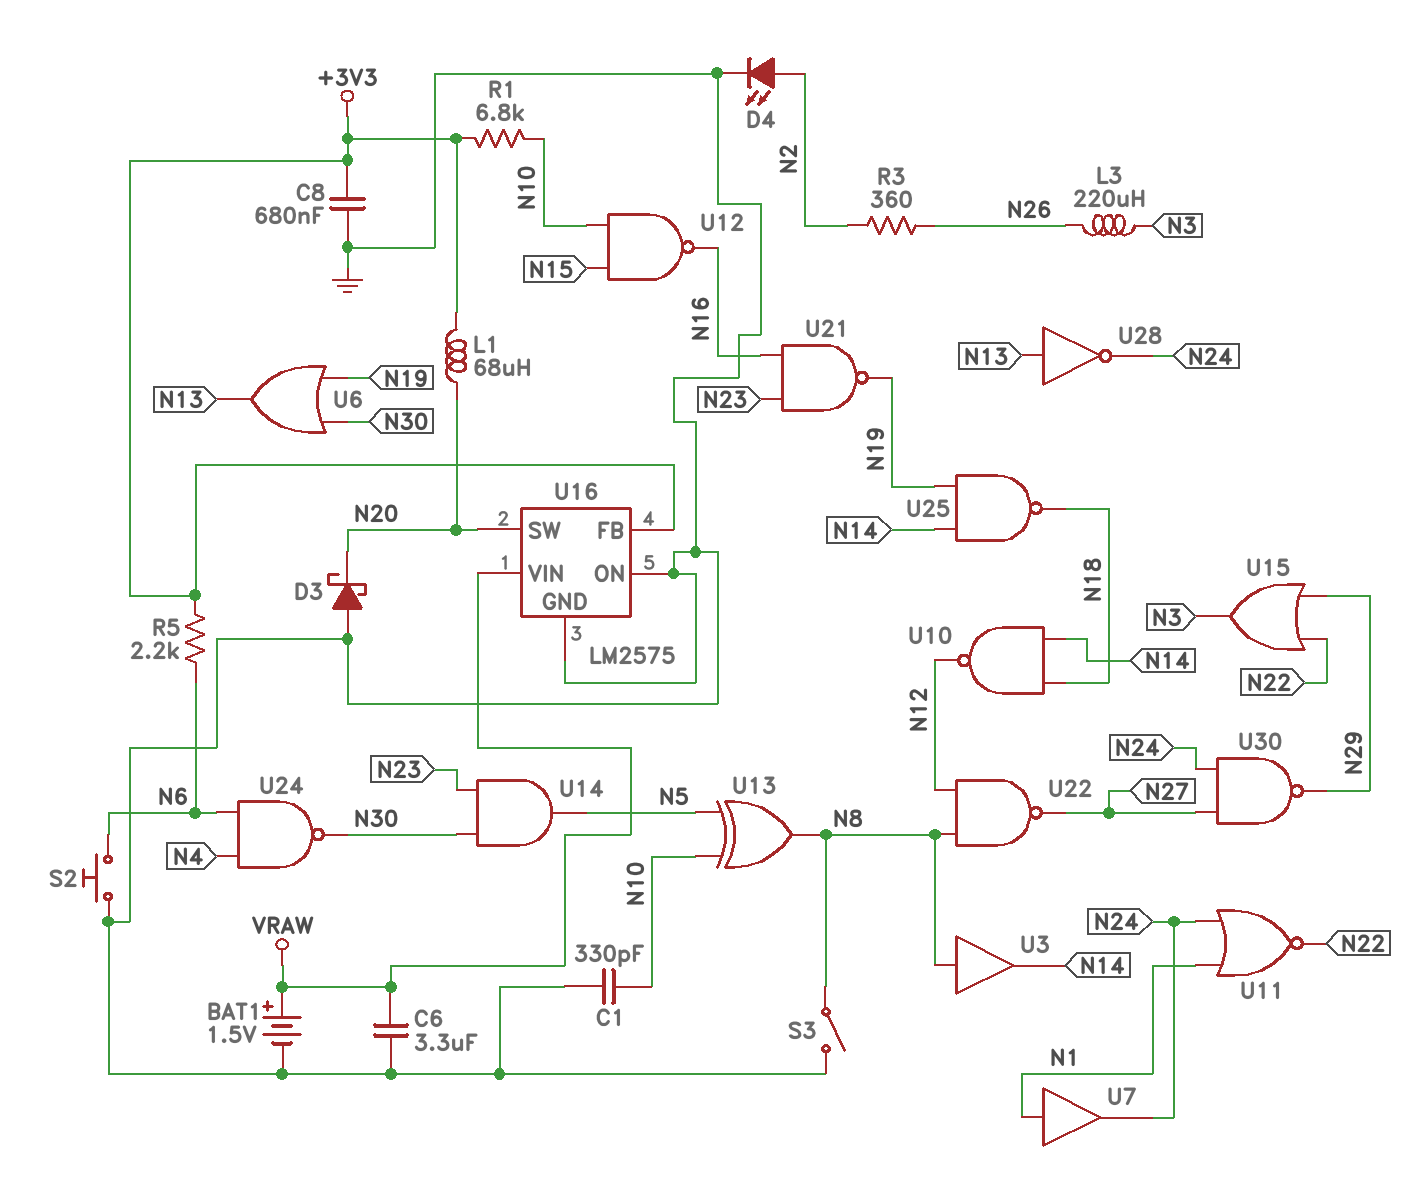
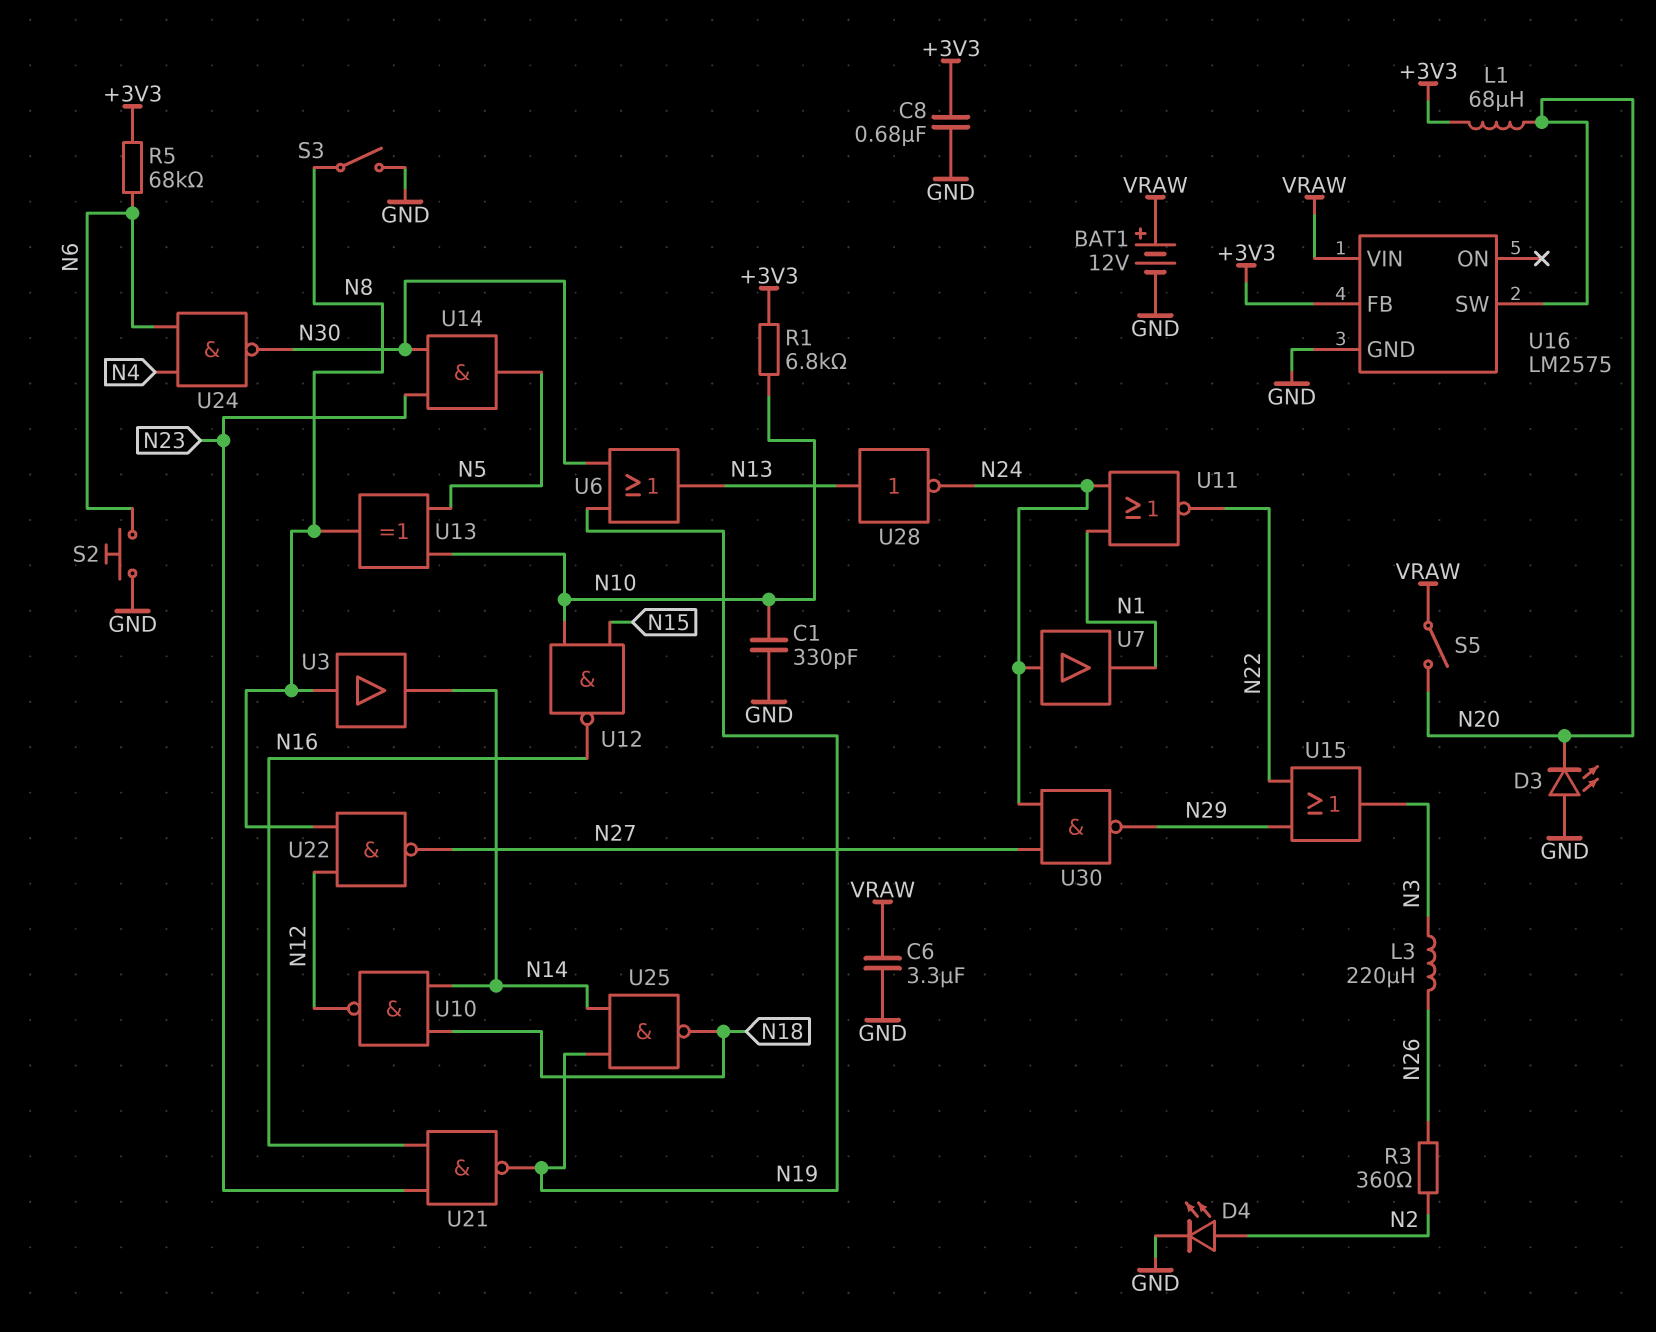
BAT1: 1.5V (plus VRAW, minus GND) -> 12V (plus VRAW, minus GND)
D3: schottky (A GND, K N20) -> LED (A GND, K N20)
R5: 2.2k (+3V3, N6) -> 68k (+3V3, N6)
S5: none -> switch (N20, VRAW)
U7: buffer (in N1, out N24) -> buffer (in N24, out N1)
U16 pin ON: GND -> none

